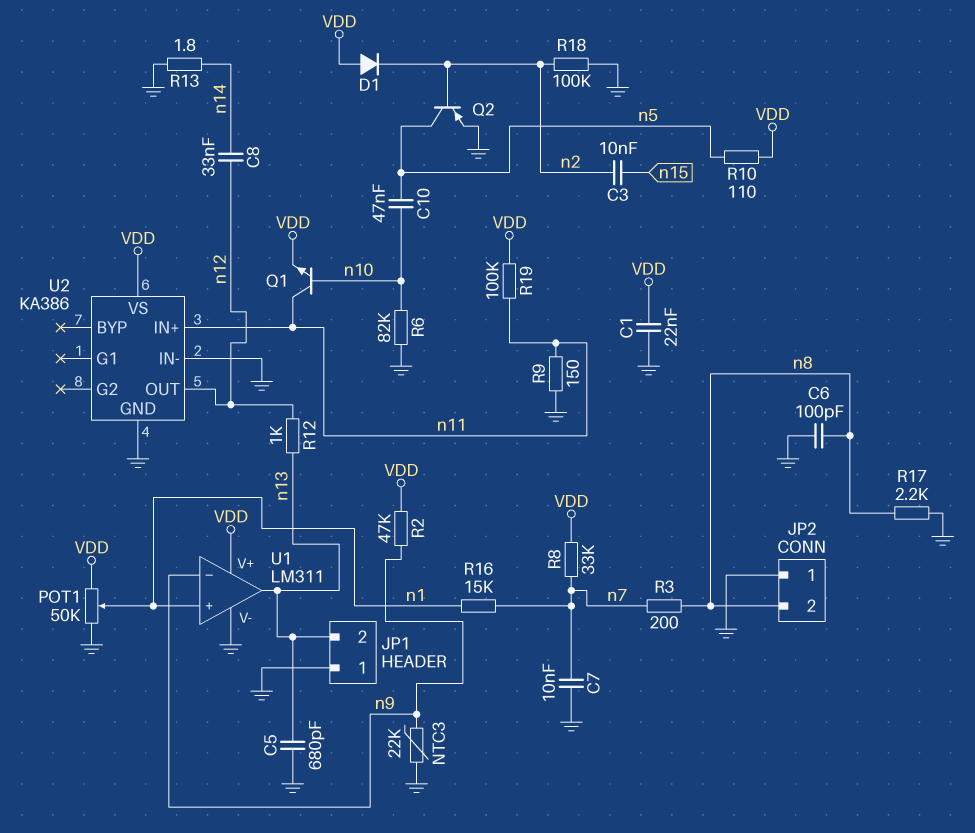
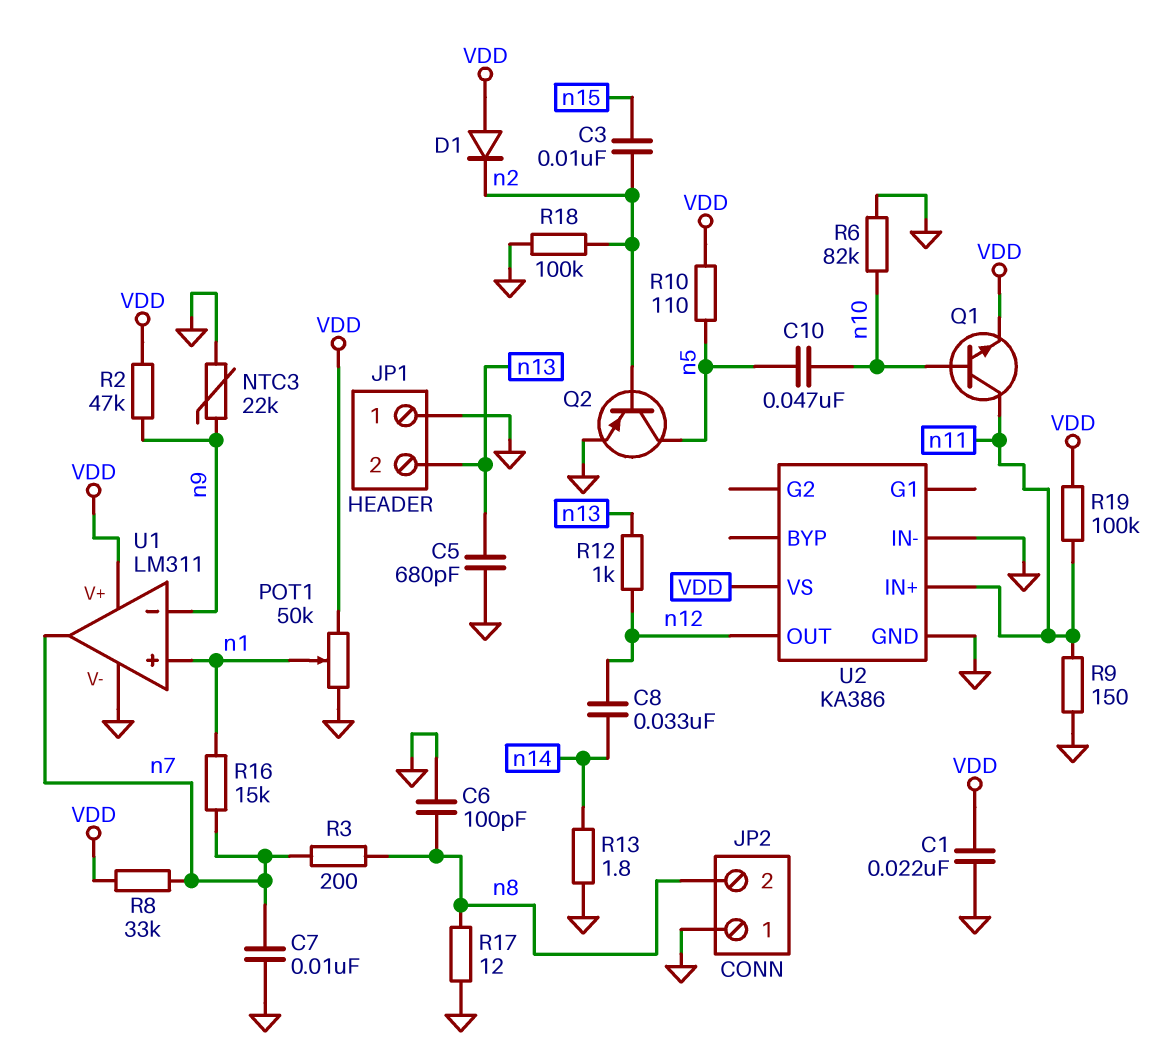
R17: 2.2k (GND, n8) -> 12 (GND, n8)
U1 pin out: n13 -> n7

